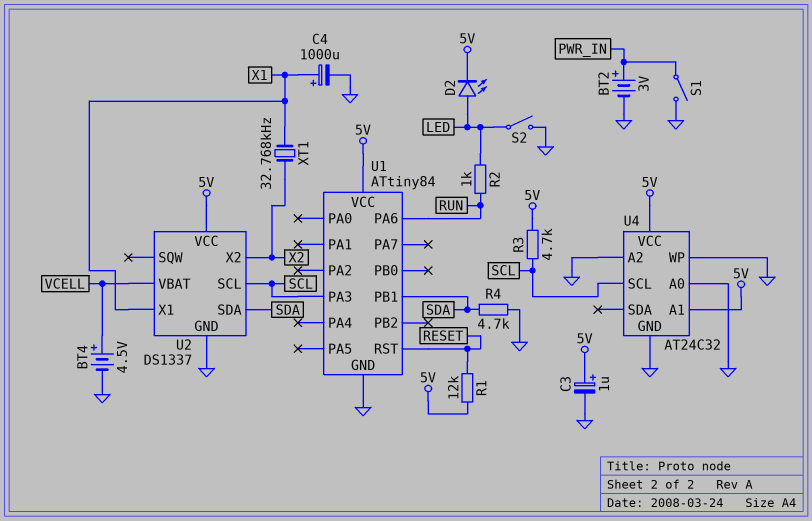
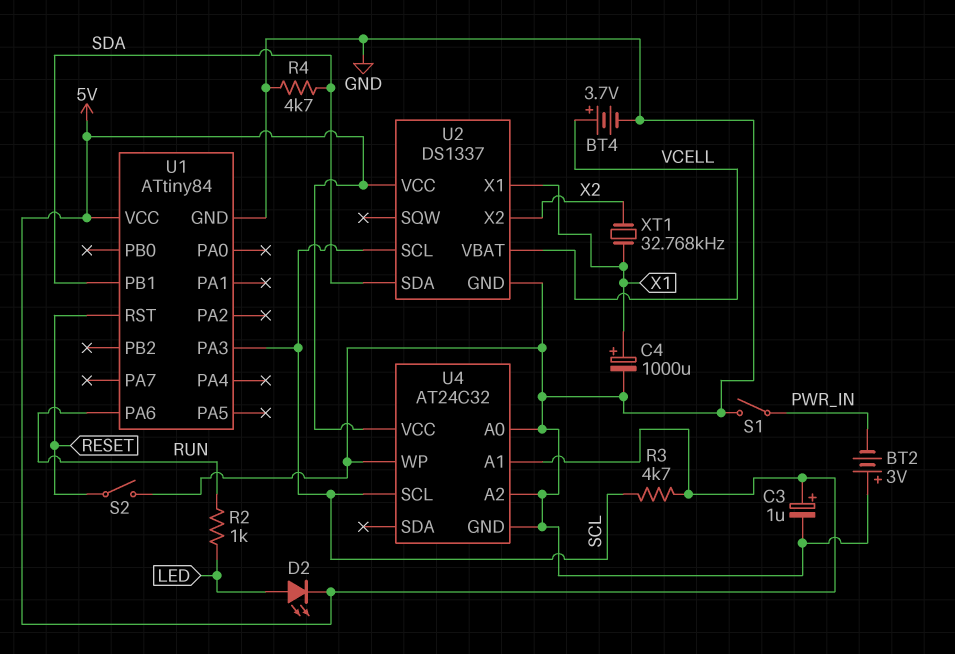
BT2: 3V (plus PWR_IN, minus GND) -> 3V (plus GND, minus PWR_IN)
BT4: 4.5V (plus VCELL, minus GND) -> 3.7V (plus VCELL, minus GND)
R1: 12k (5V, RESET) -> none
S2: switch (GND, LED) -> switch (GND, RESET)

